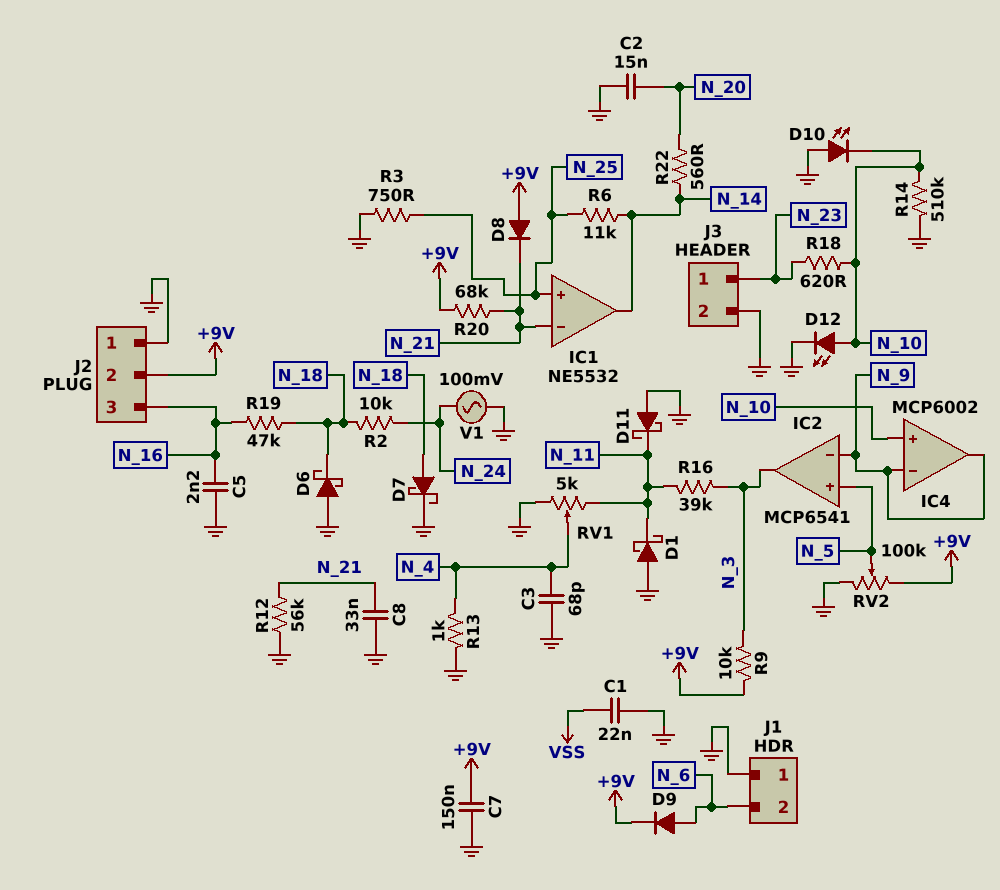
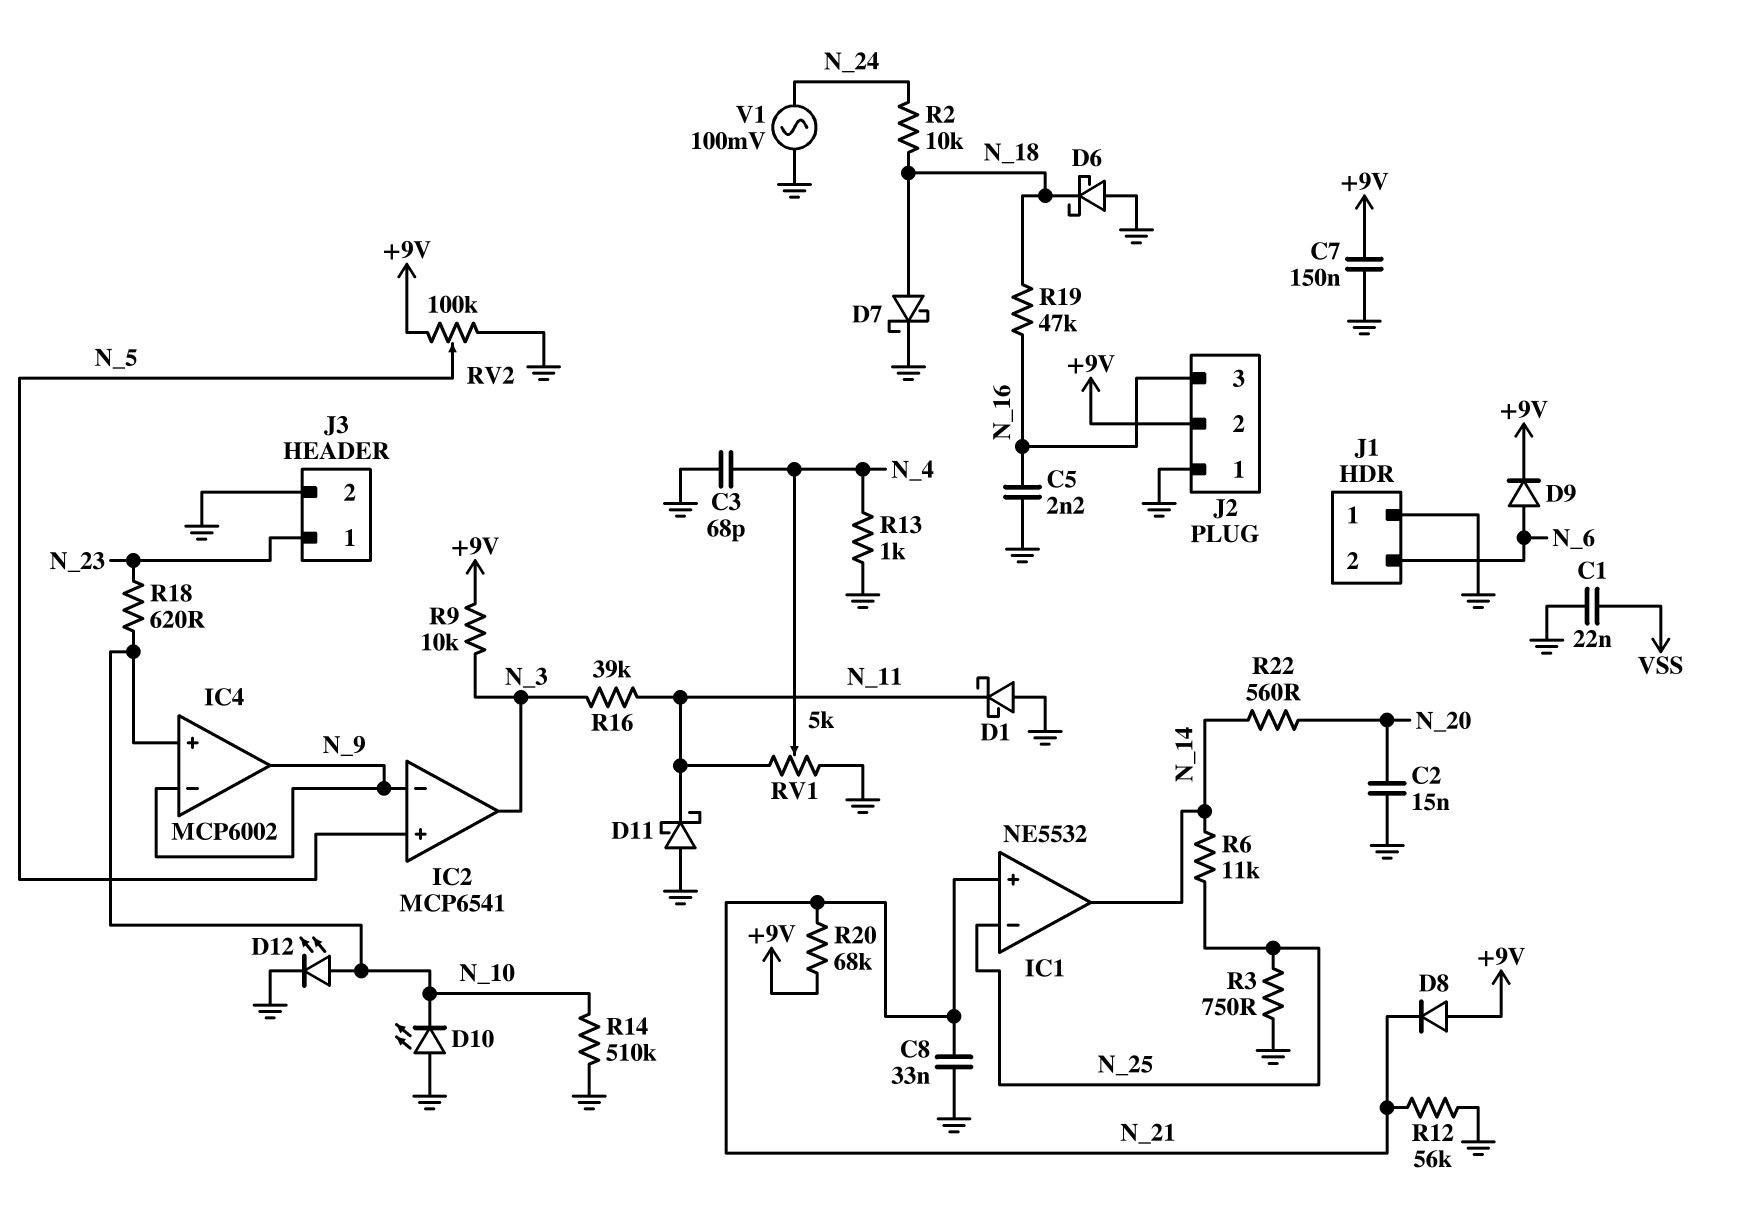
IC1 pin in+: N_25 -> N_21
IC1 pin in-: N_21 -> N_25

